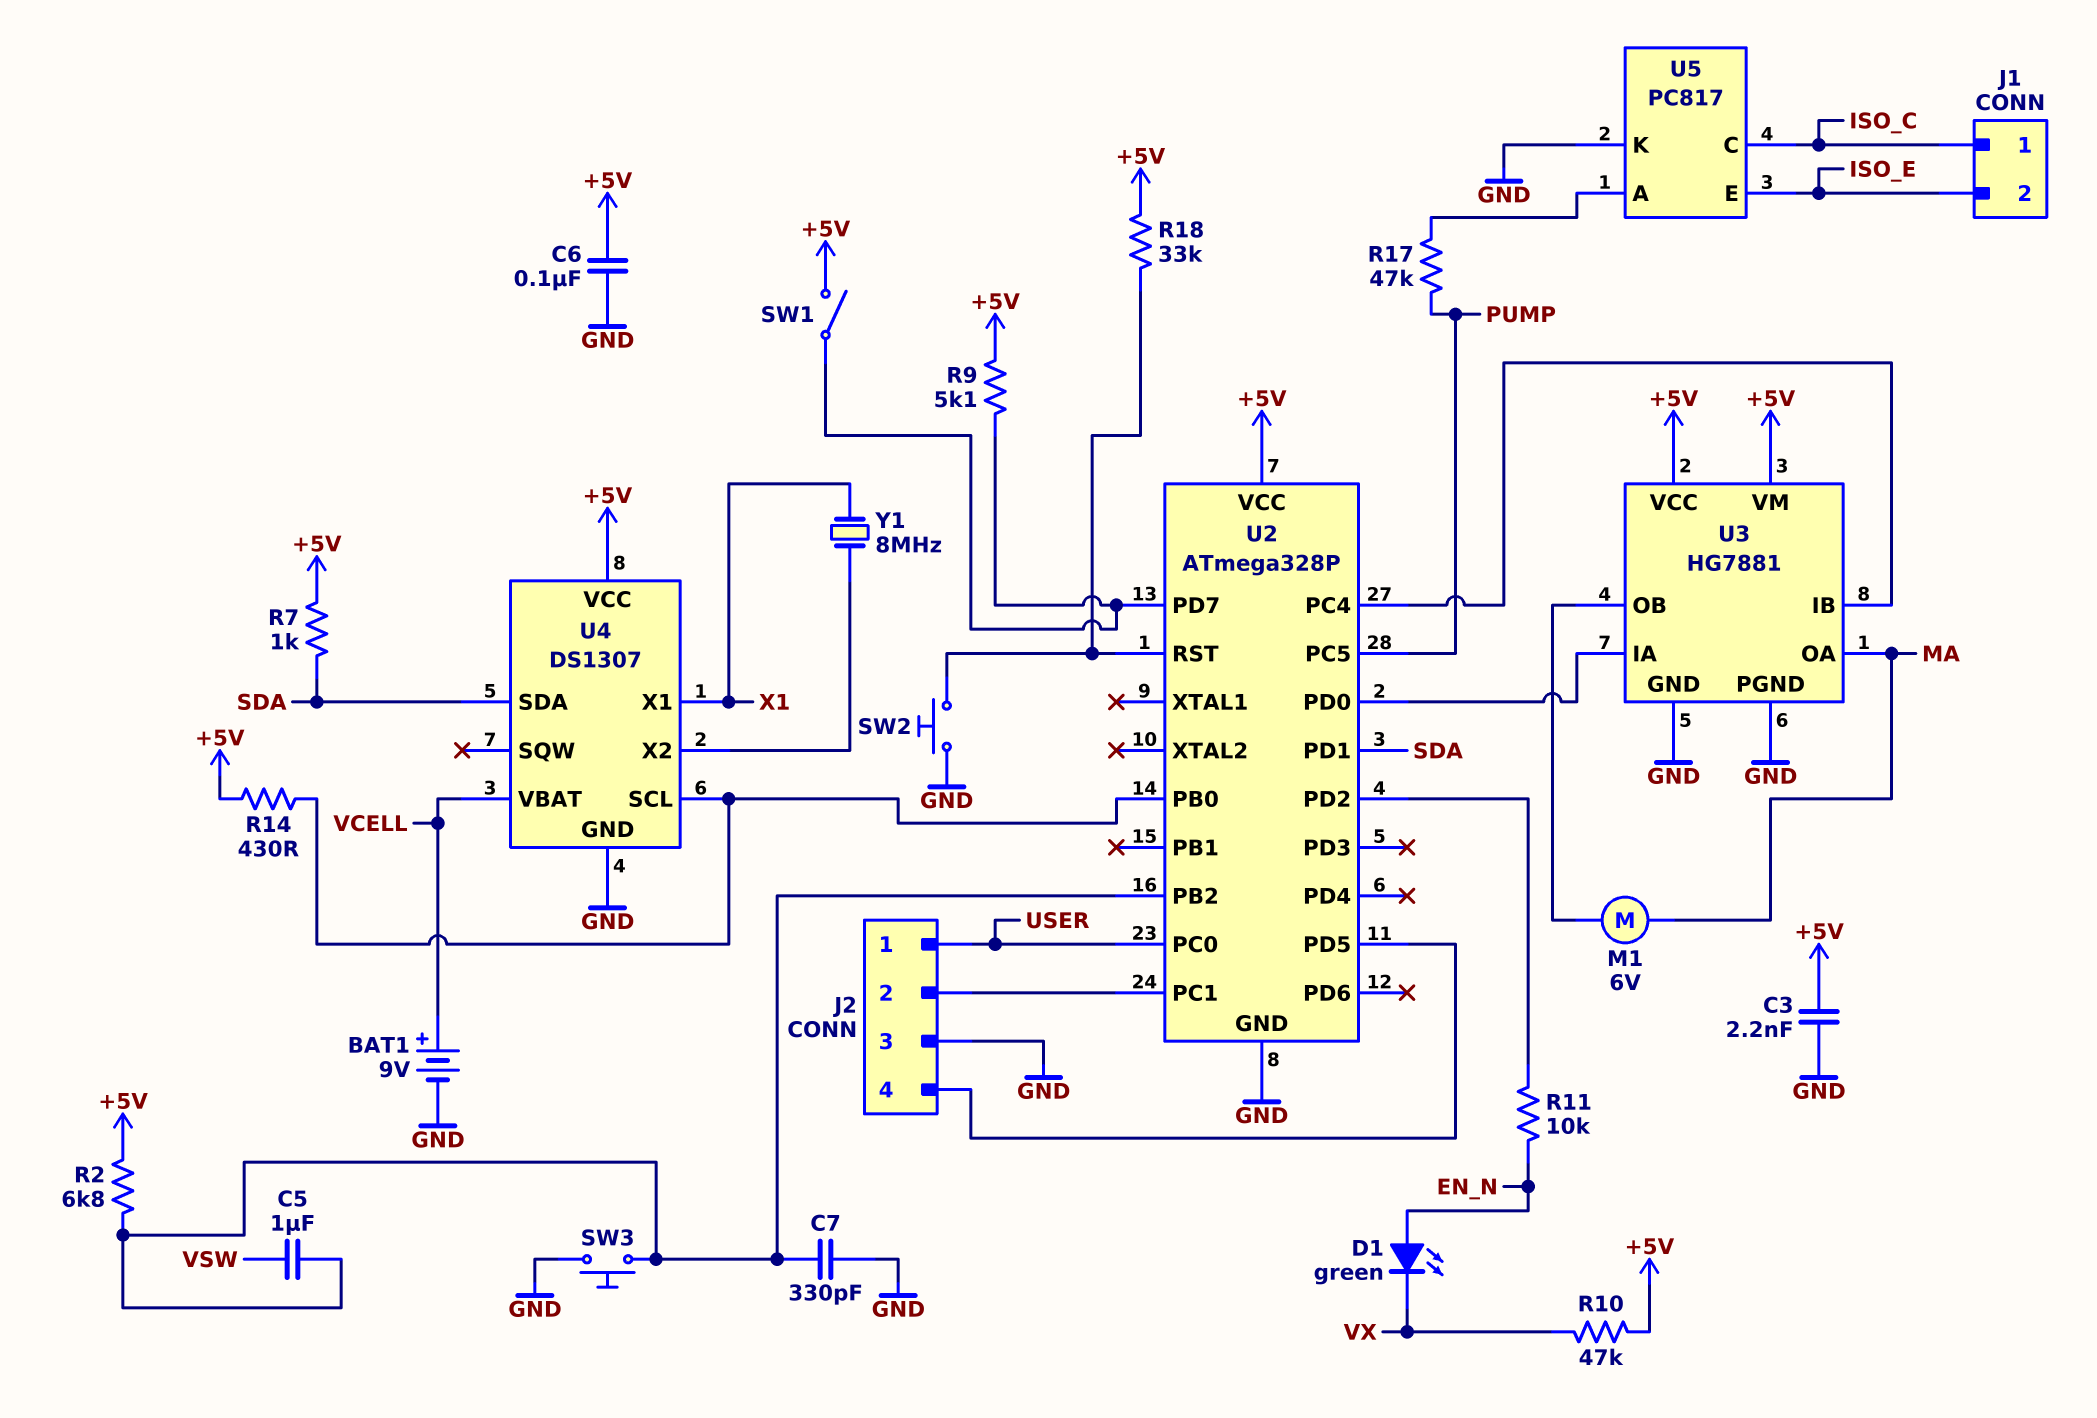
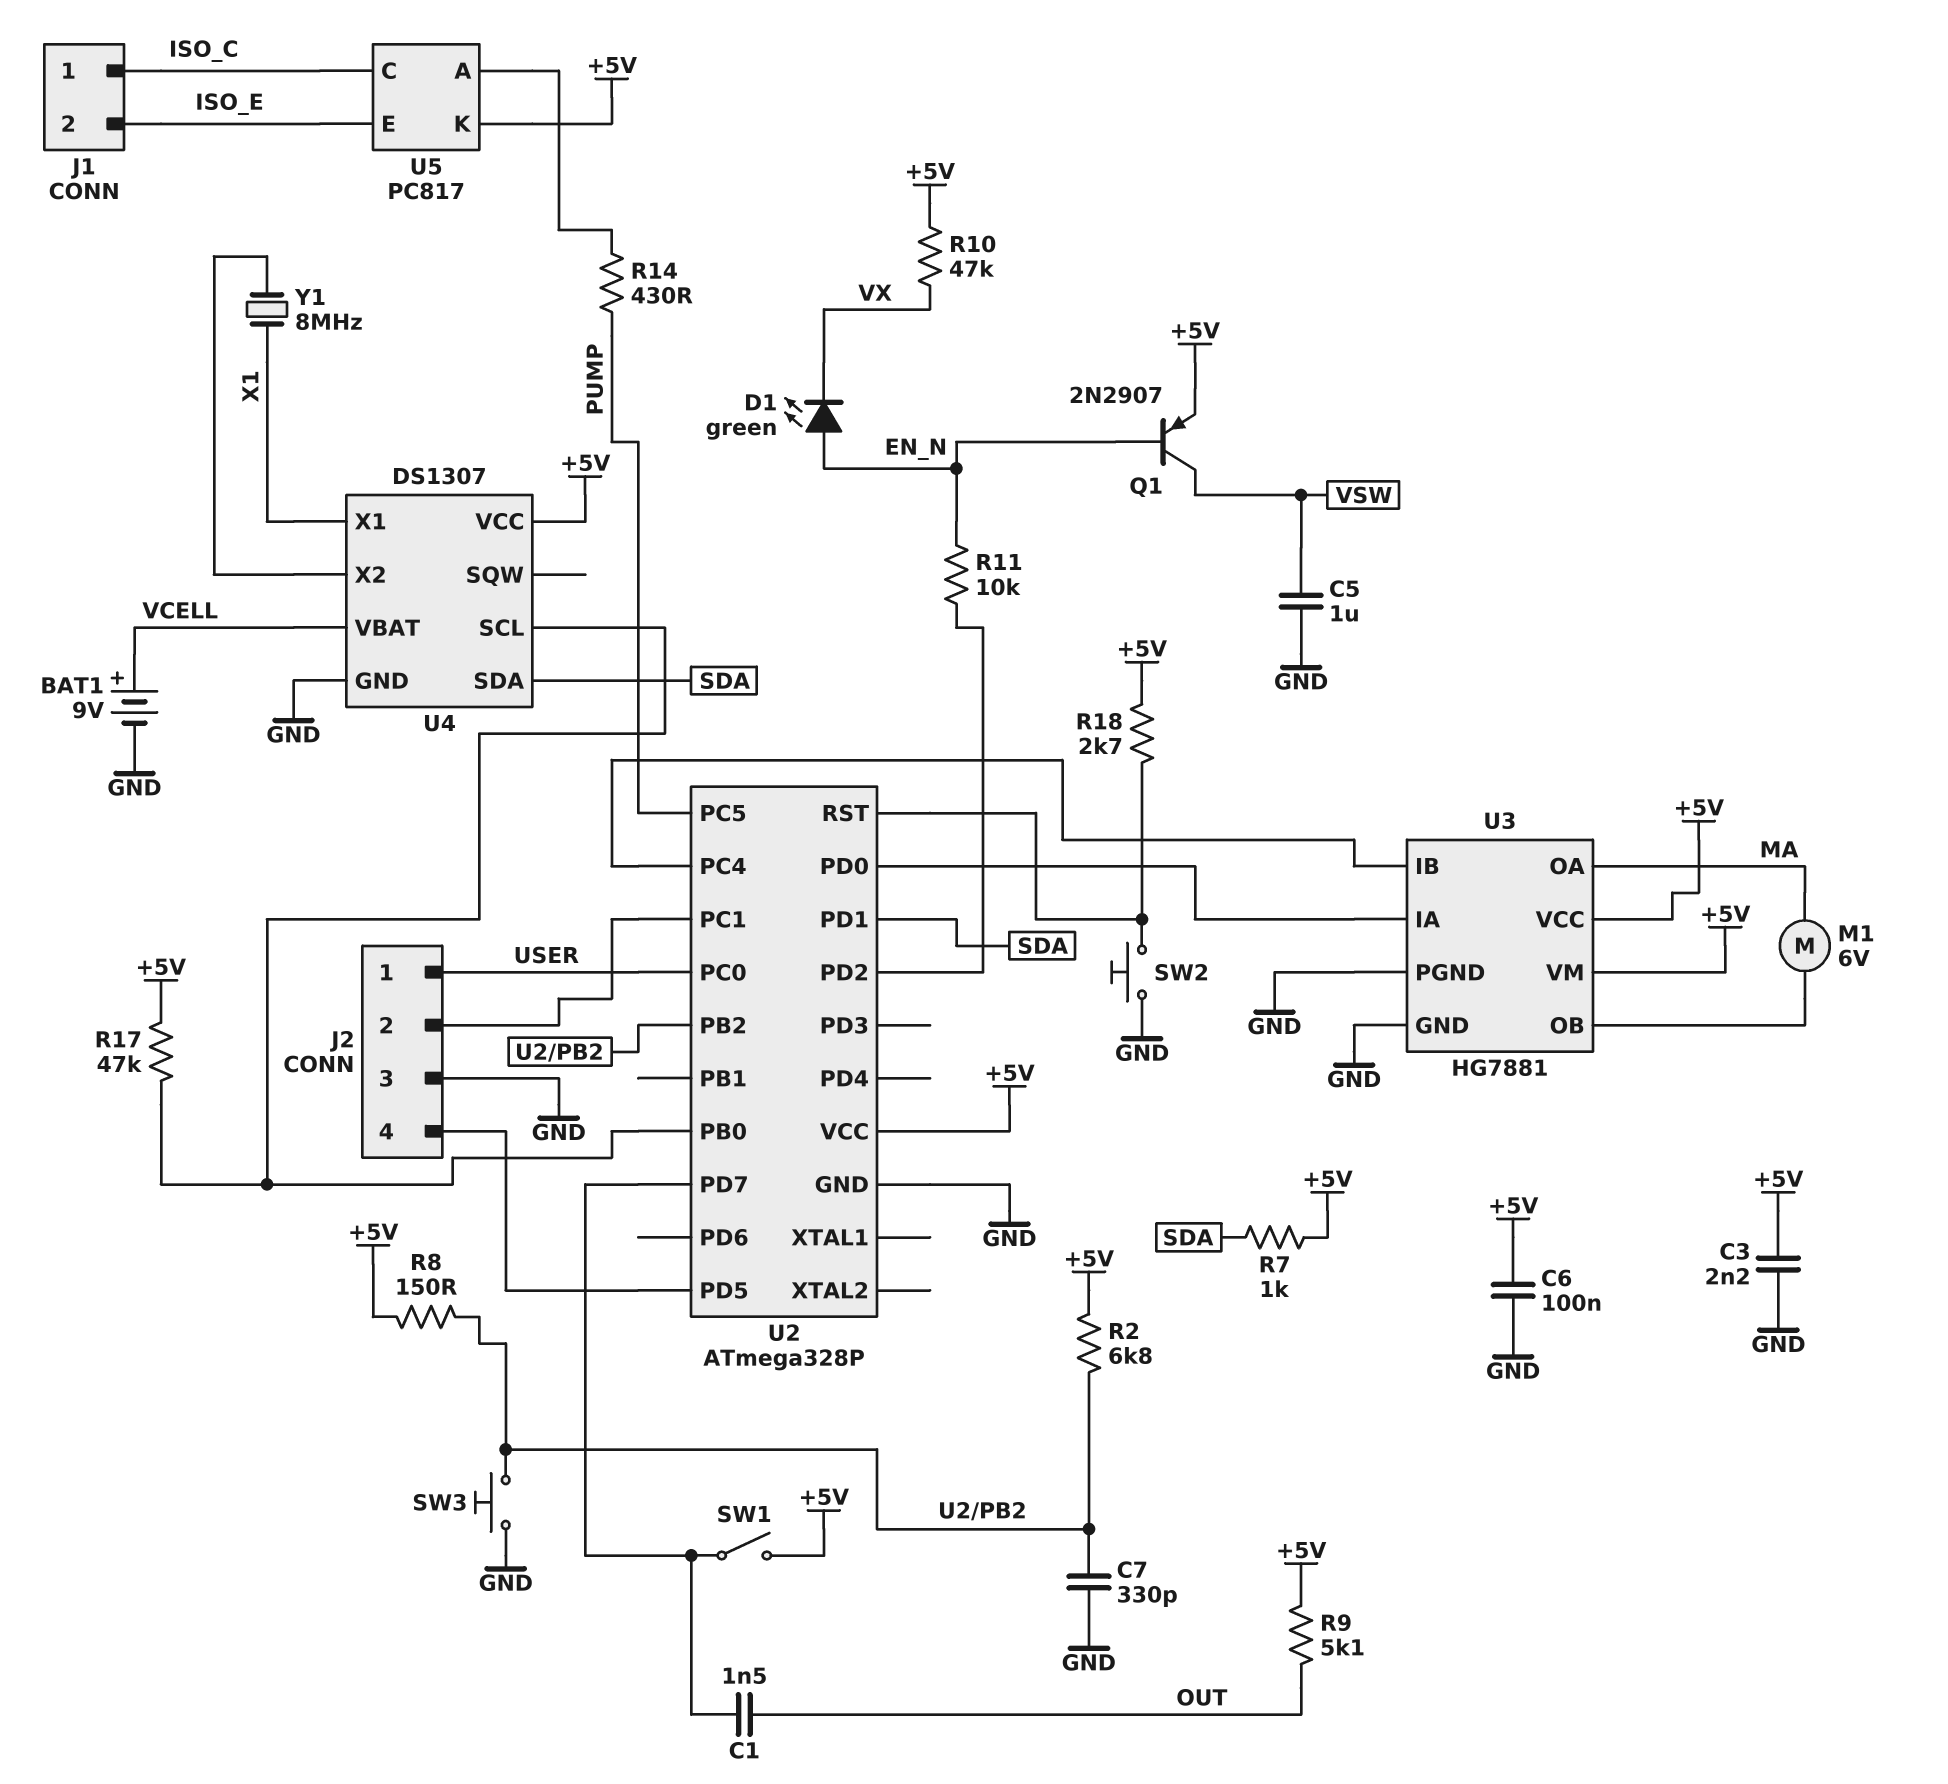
C1: none -> 1.5nF (OUT, U2/PD7)
C5: 1uF (U2/PB2, VSW) -> 1uF (GND, VSW)
Q1: none -> PNP 2N2907 (B EN_N, C VSW, E +5V)
R8: none -> 150 (+5V, U2/PB2)
R9: 5.1k (+5V, U2/PD7) -> 5.1k (+5V, OUT)
R14: 430 (+5V, U2/PB0) -> 430 (PUMP, U5/A)
R17: 47k (PUMP, U5/A) -> 47k (+5V, U2/PB0)
R18: 33k (+5V, U2/RST) -> 2.7k (+5V, U2/RST)
U5 pin K: GND -> +5V

